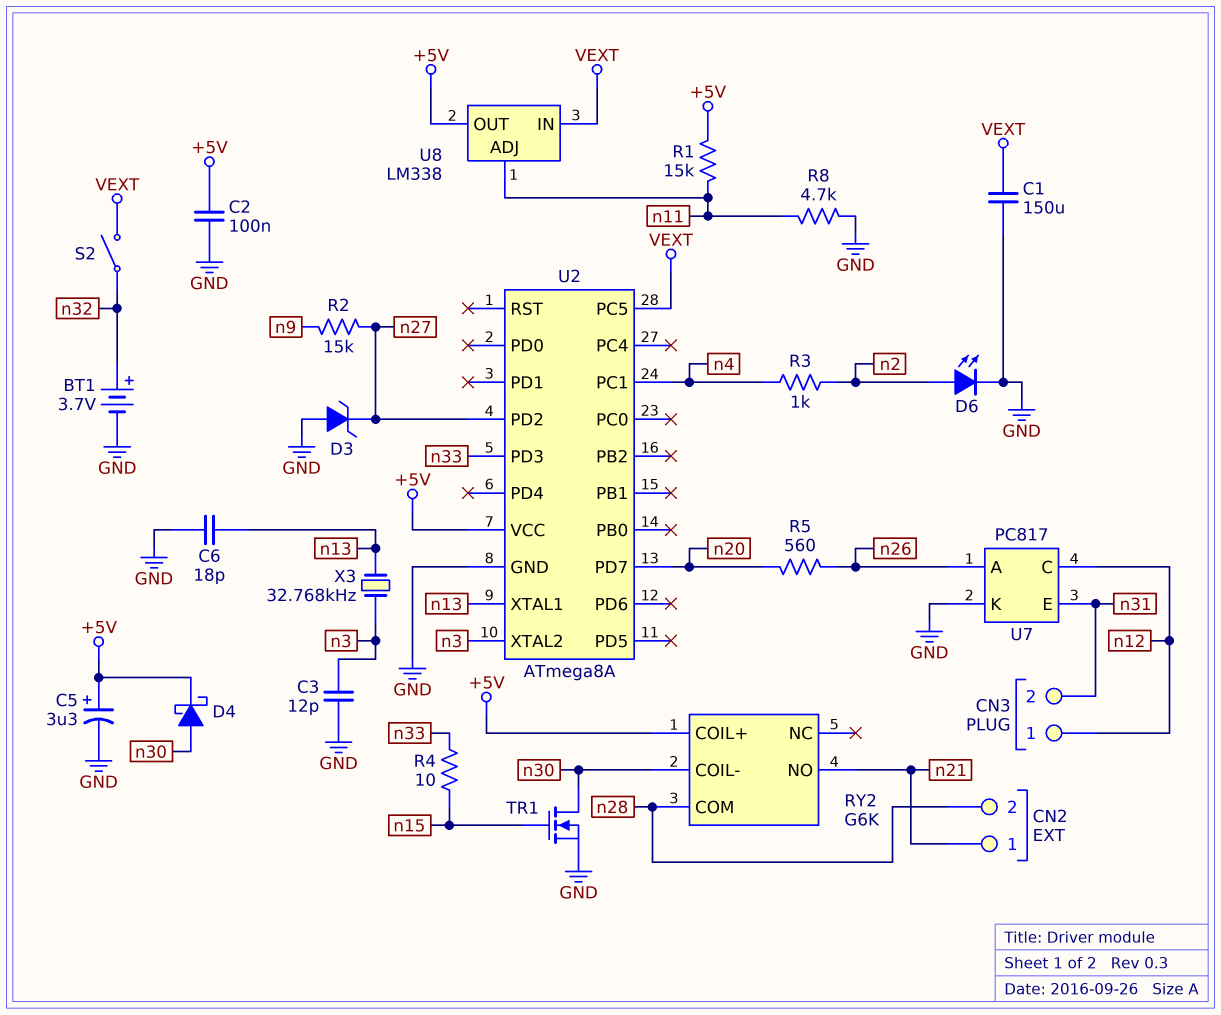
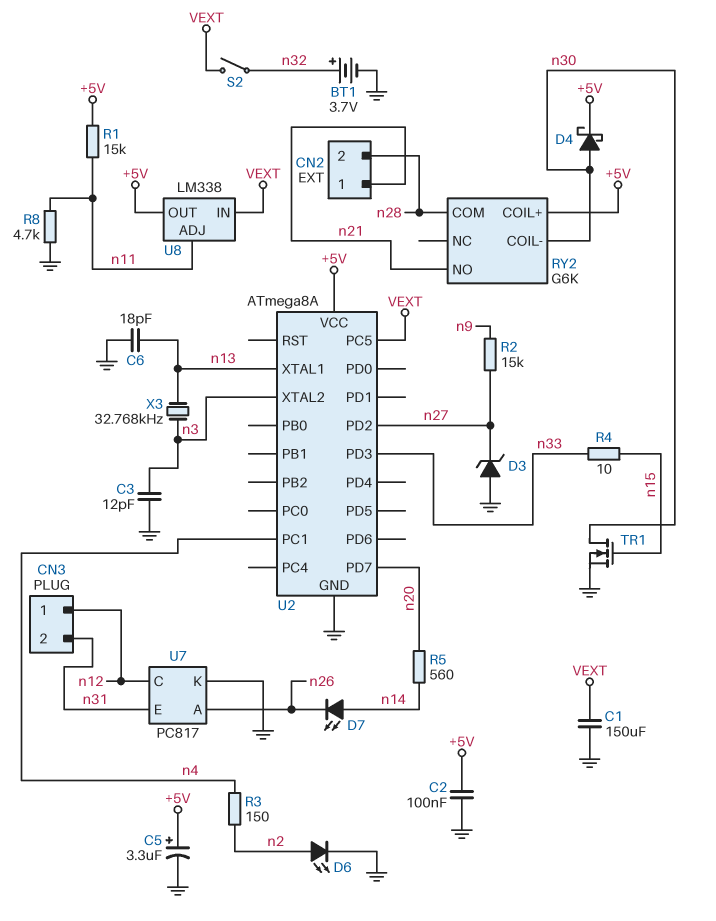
D7: none -> LED (A n14, K n26)
R3: 1k (n2, n4) -> 150 (n2, n4)
R5: 560 (n20, n26) -> 560 (n14, n20)

